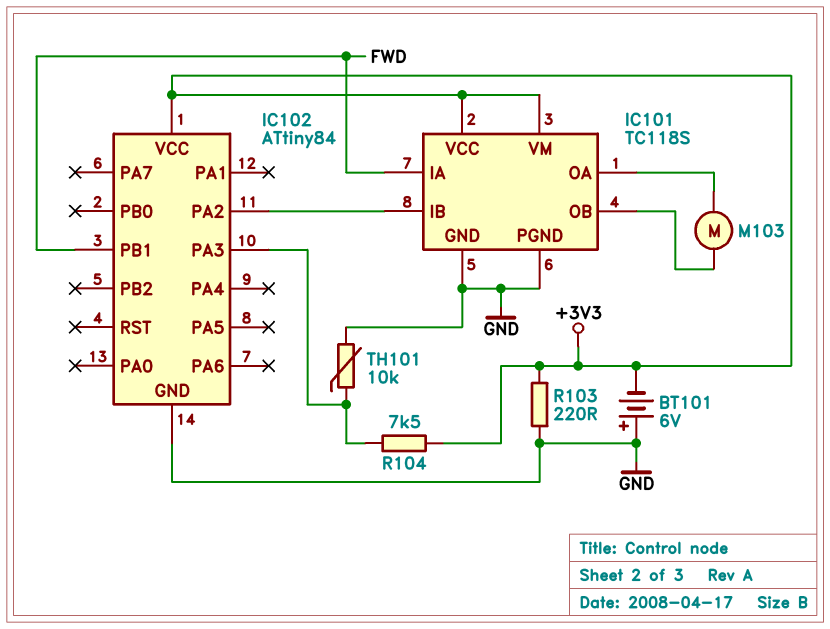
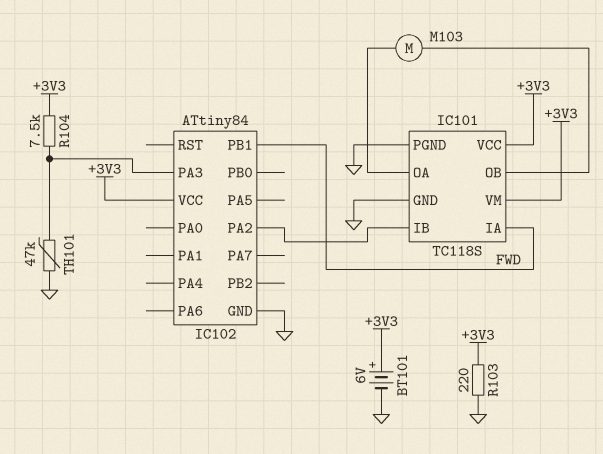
BT101: 6V (plus GND, minus +3V3) -> 6V (plus +3V3, minus GND)
TH101: 10k (GND, IC102/PA3) -> 47k (GND, IC102/PA3)

